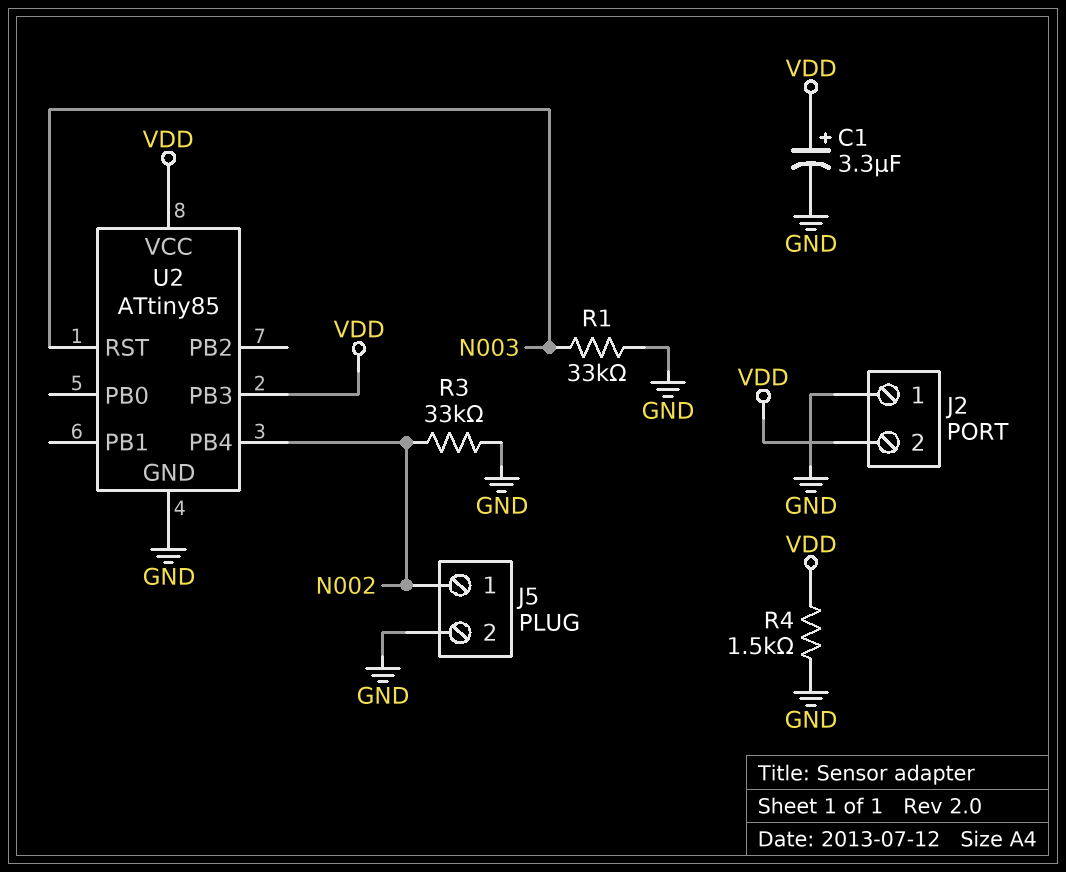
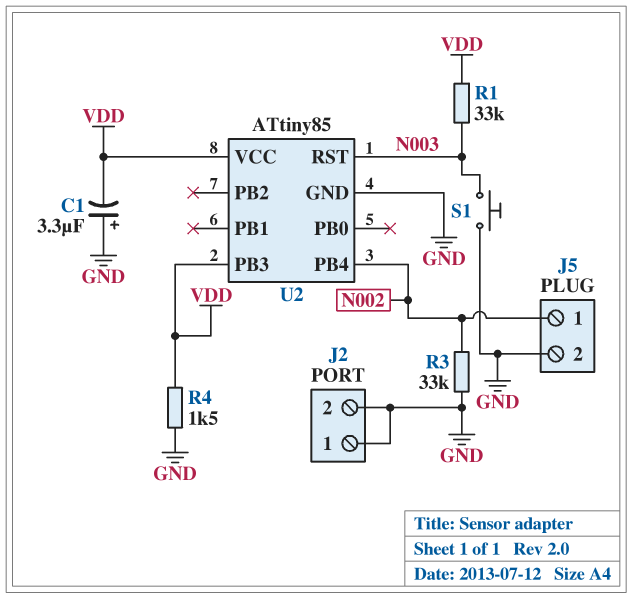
C1: 3.3uF (plus VDD, minus GND) -> 3.3uF (plus GND, minus VDD)
J2 pin 2: VDD -> GND
R1: 33k (GND, N003) -> 33k (N003, VDD)
S1: none -> button (GND, N003)

